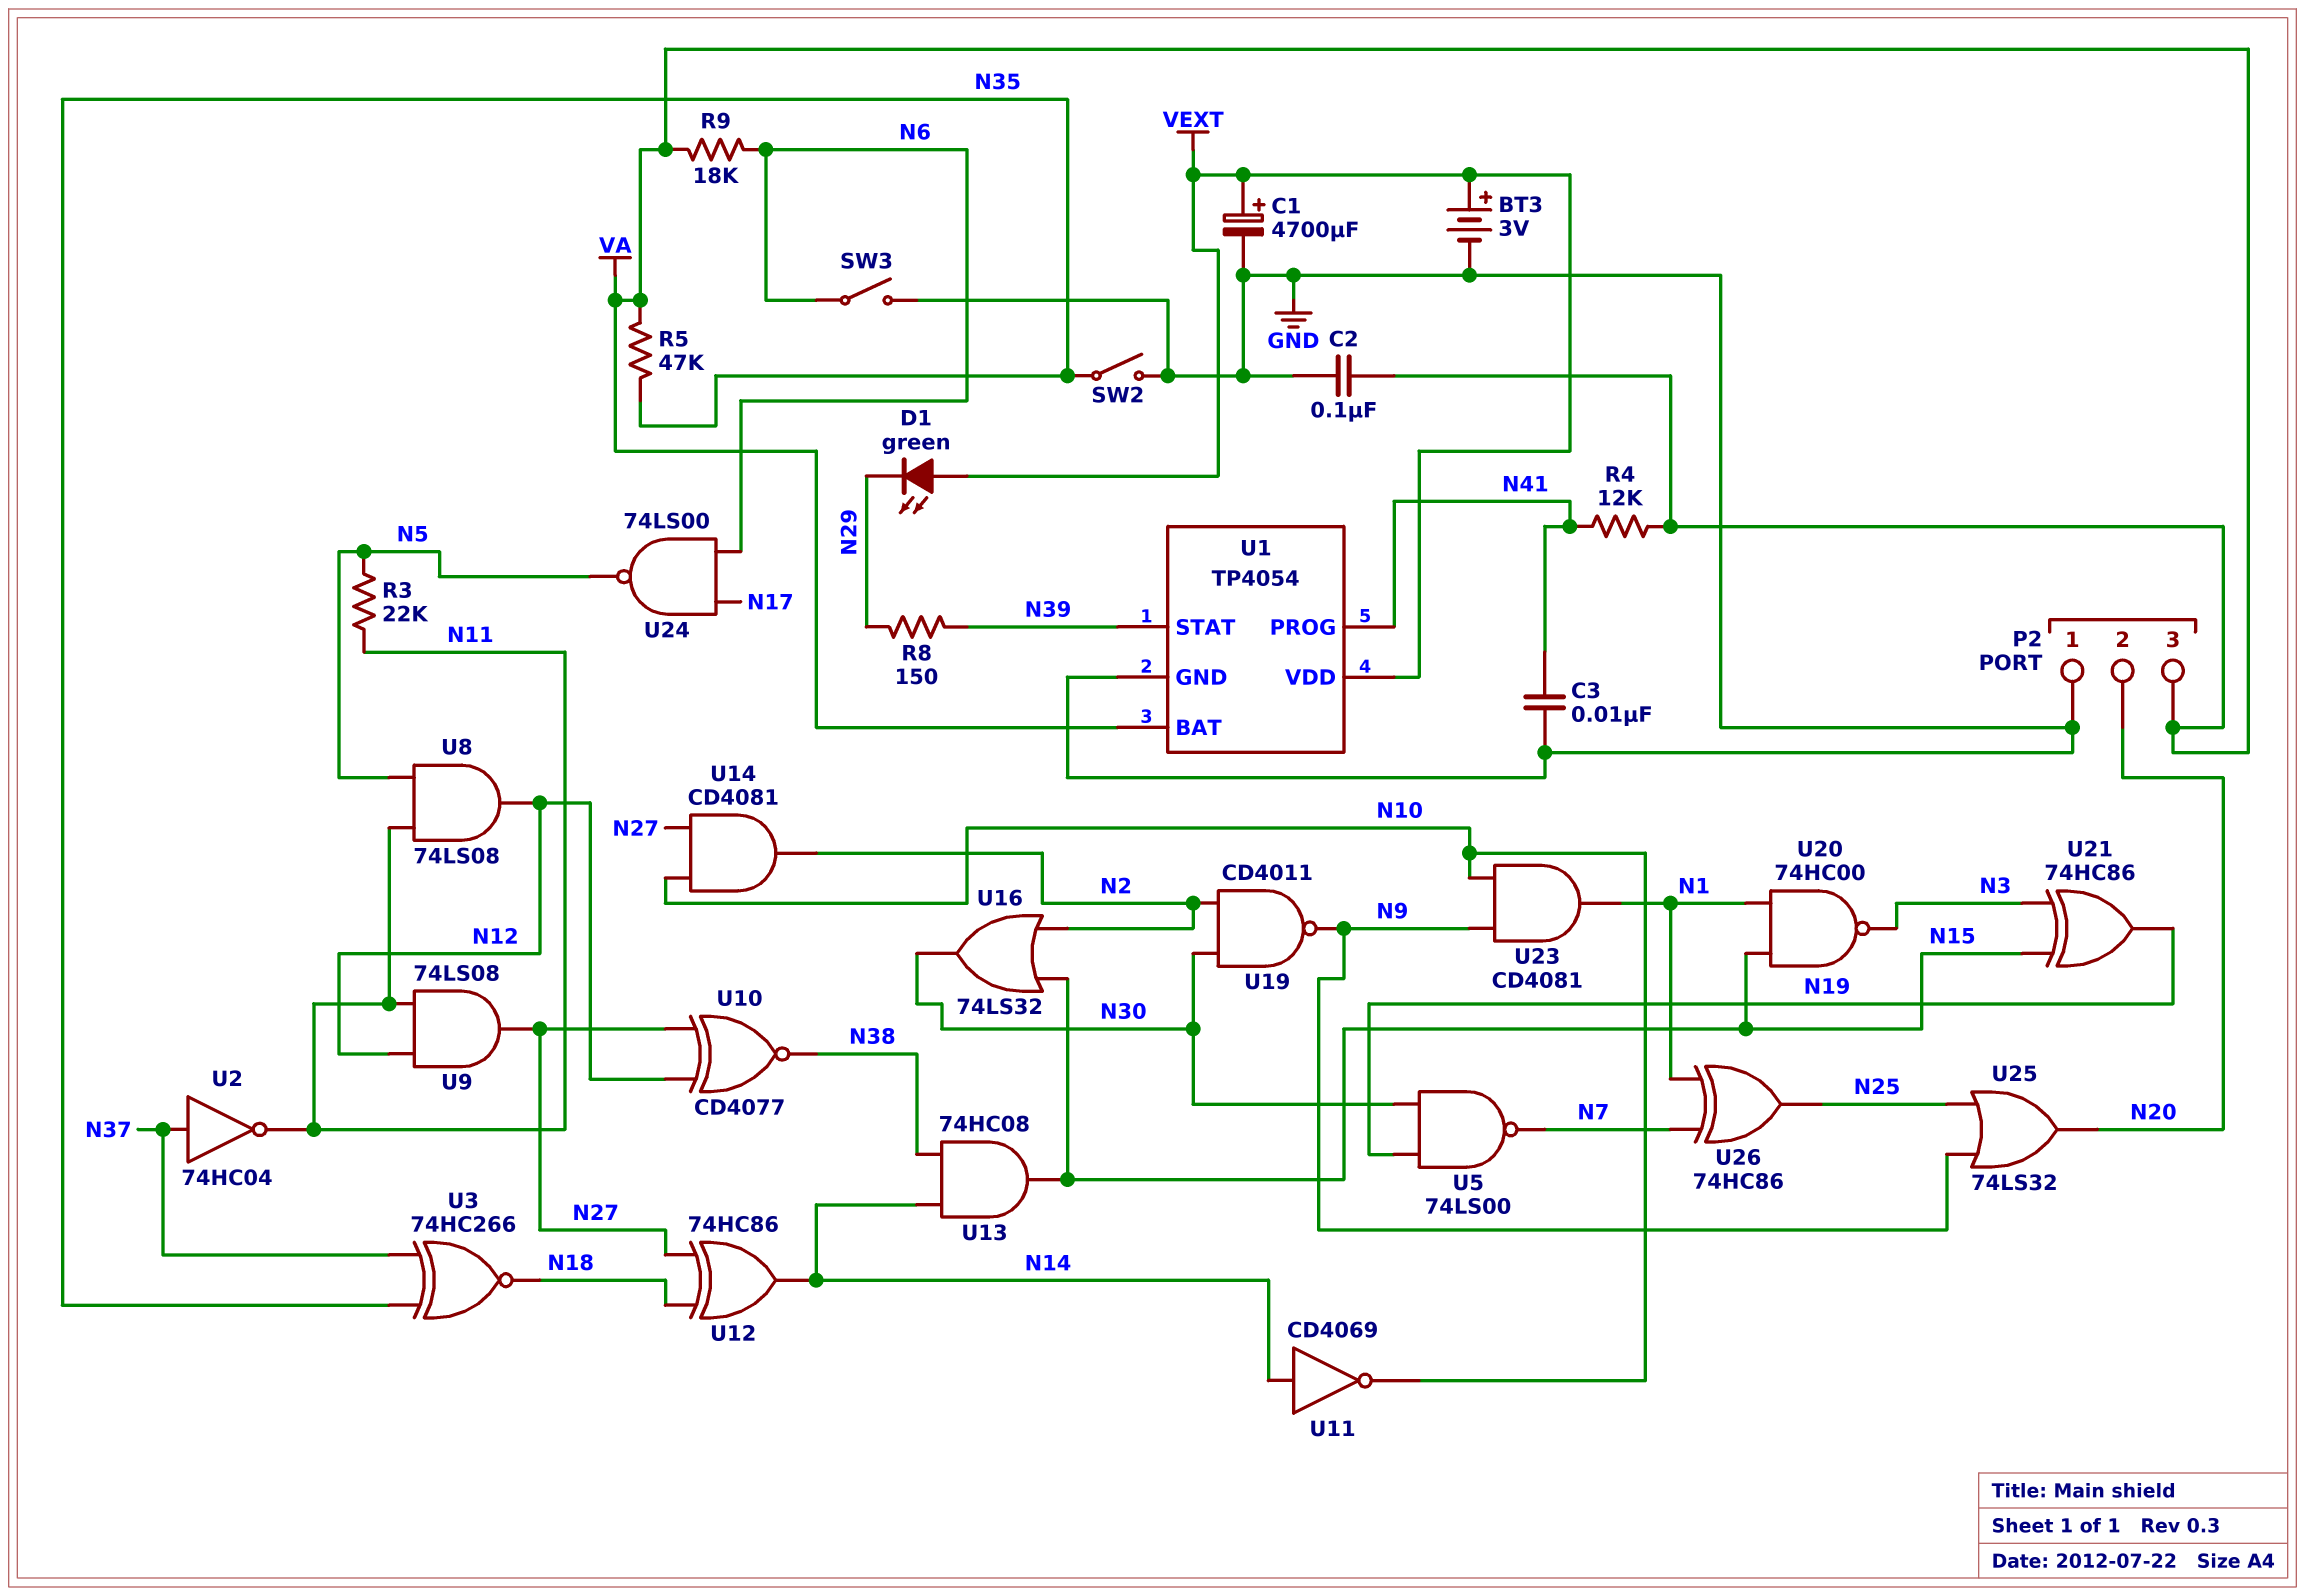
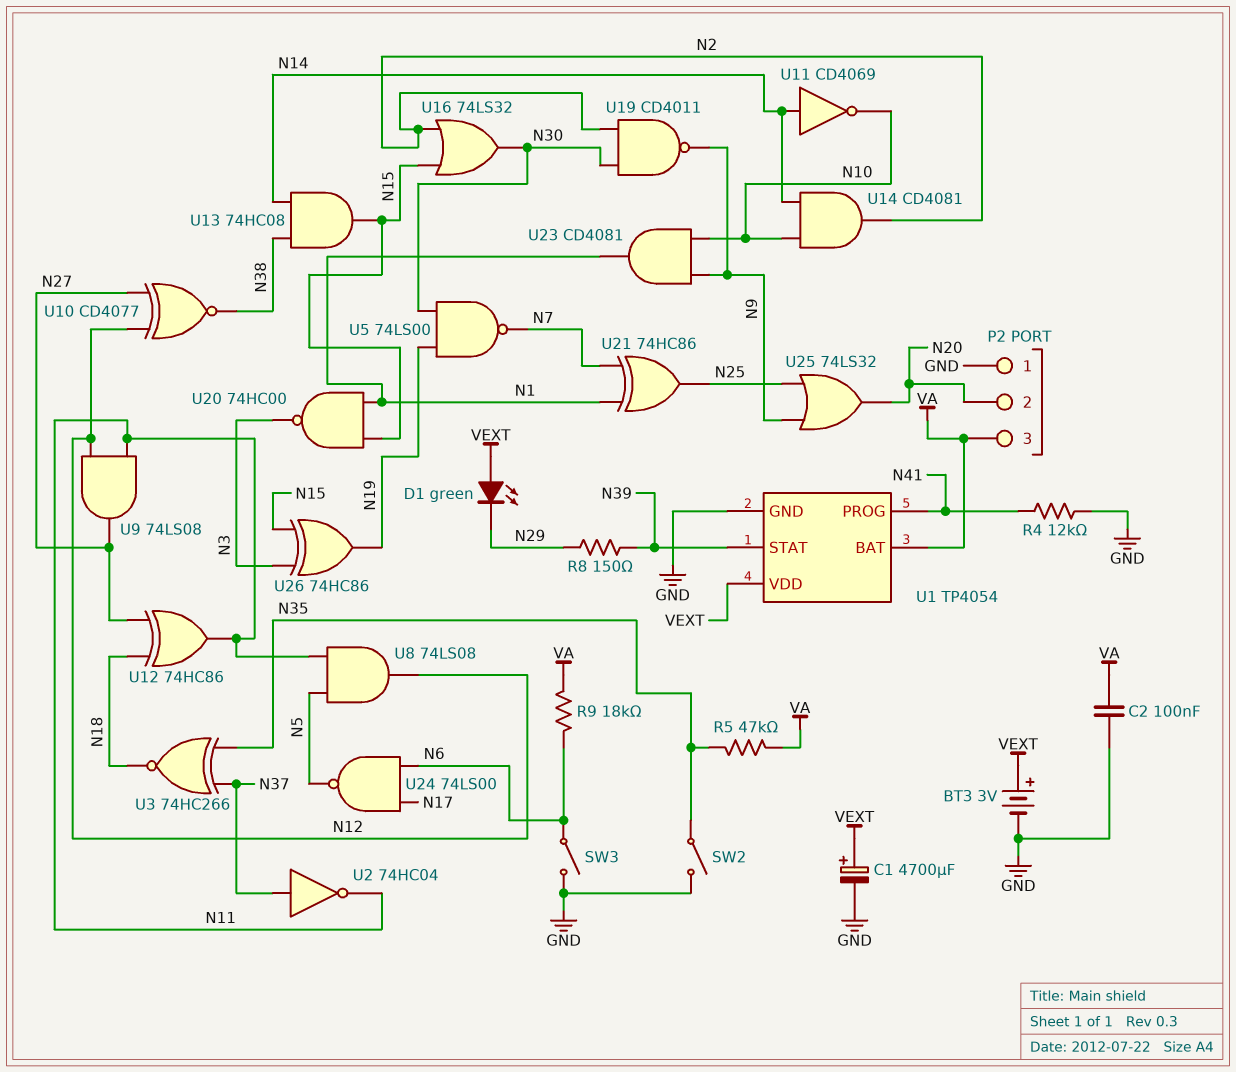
C3: 10nF (GND, N41) -> none
R3: 22k (N5, N11) -> none
R4: 12k (N41, VA) -> 12k (GND, N41)
U12: XOR 74HC86 (in N18, in N27, out N14) -> XOR 74HC86 (in N18, in N27, out N11)
U14: AND CD4081 (in N10, in N27, out N2) -> AND CD4081 (in N10, in N14, out N2)
U21: XOR 74HC86 (in N3, in N15, out N19) -> XOR 74HC86 (in N1, in N7, out N25)
U26: XOR 74HC86 (in N1, in N7, out N25) -> XOR 74HC86 (in N3, in N15, out N19)

